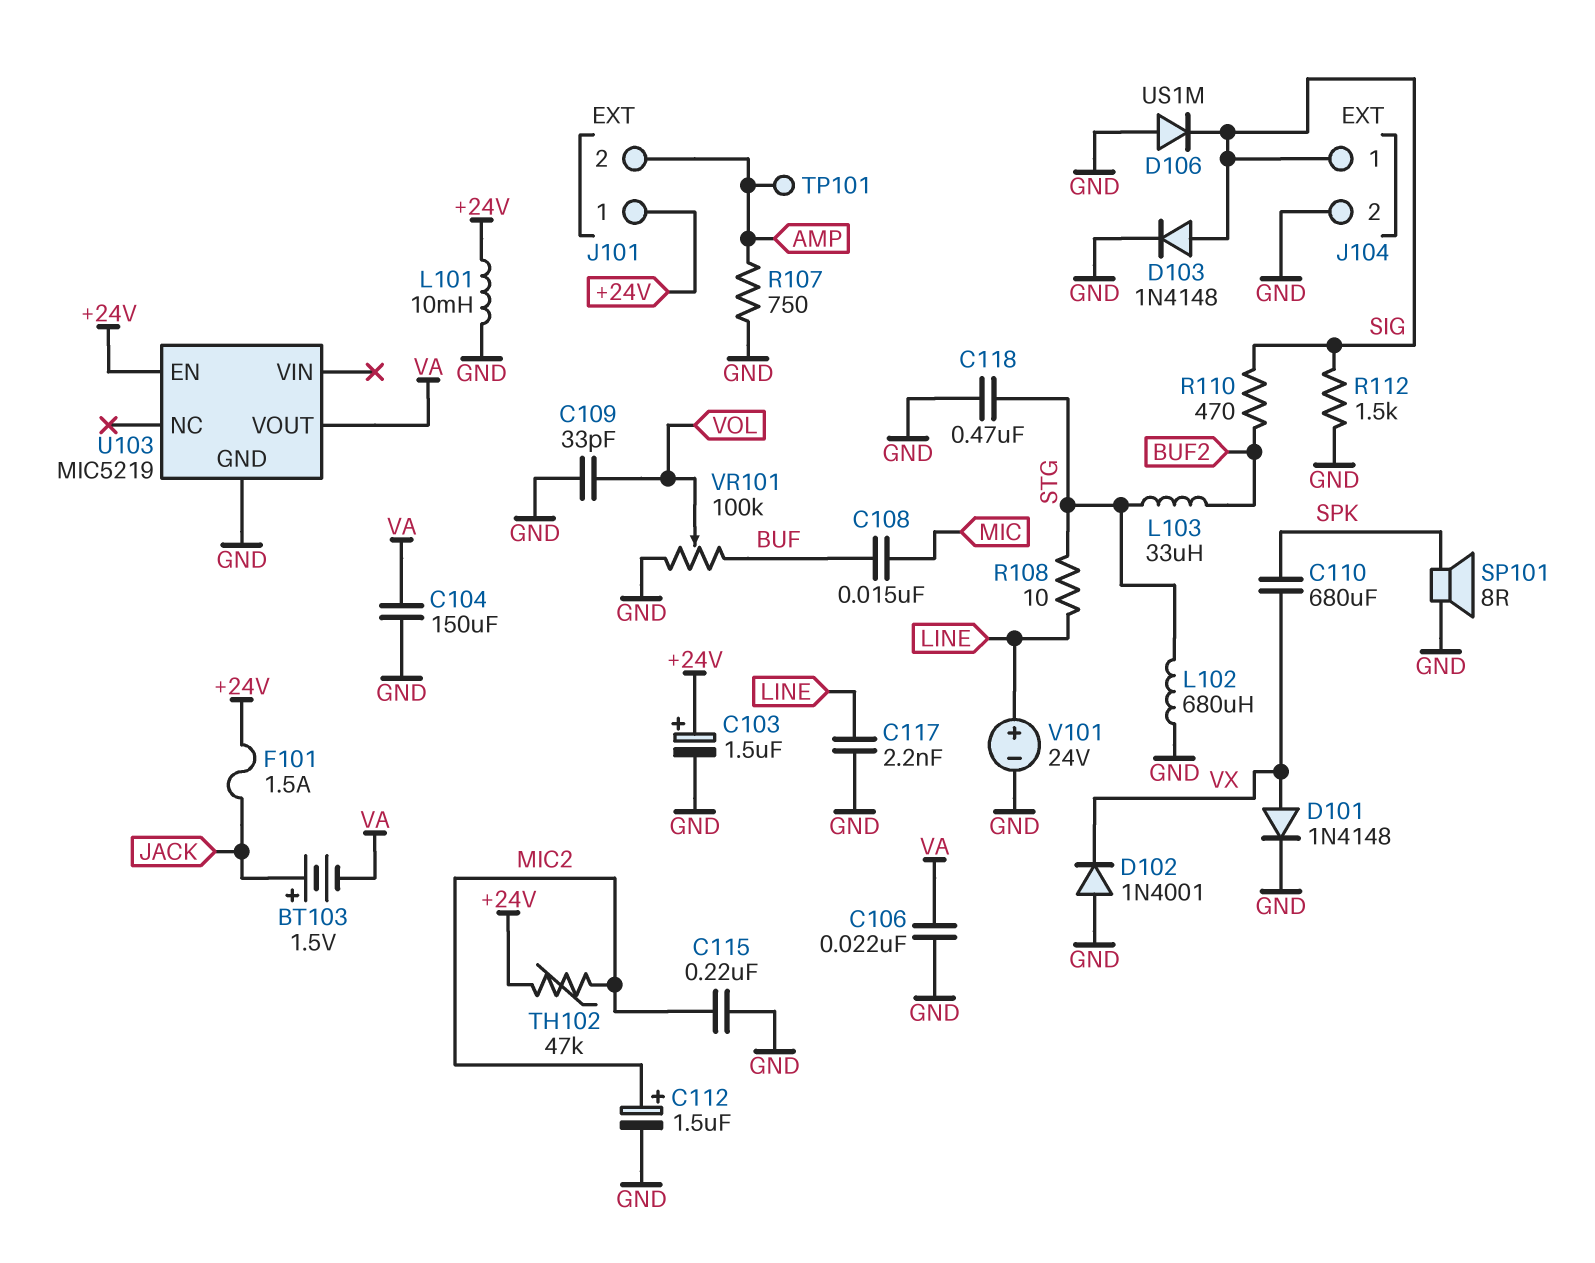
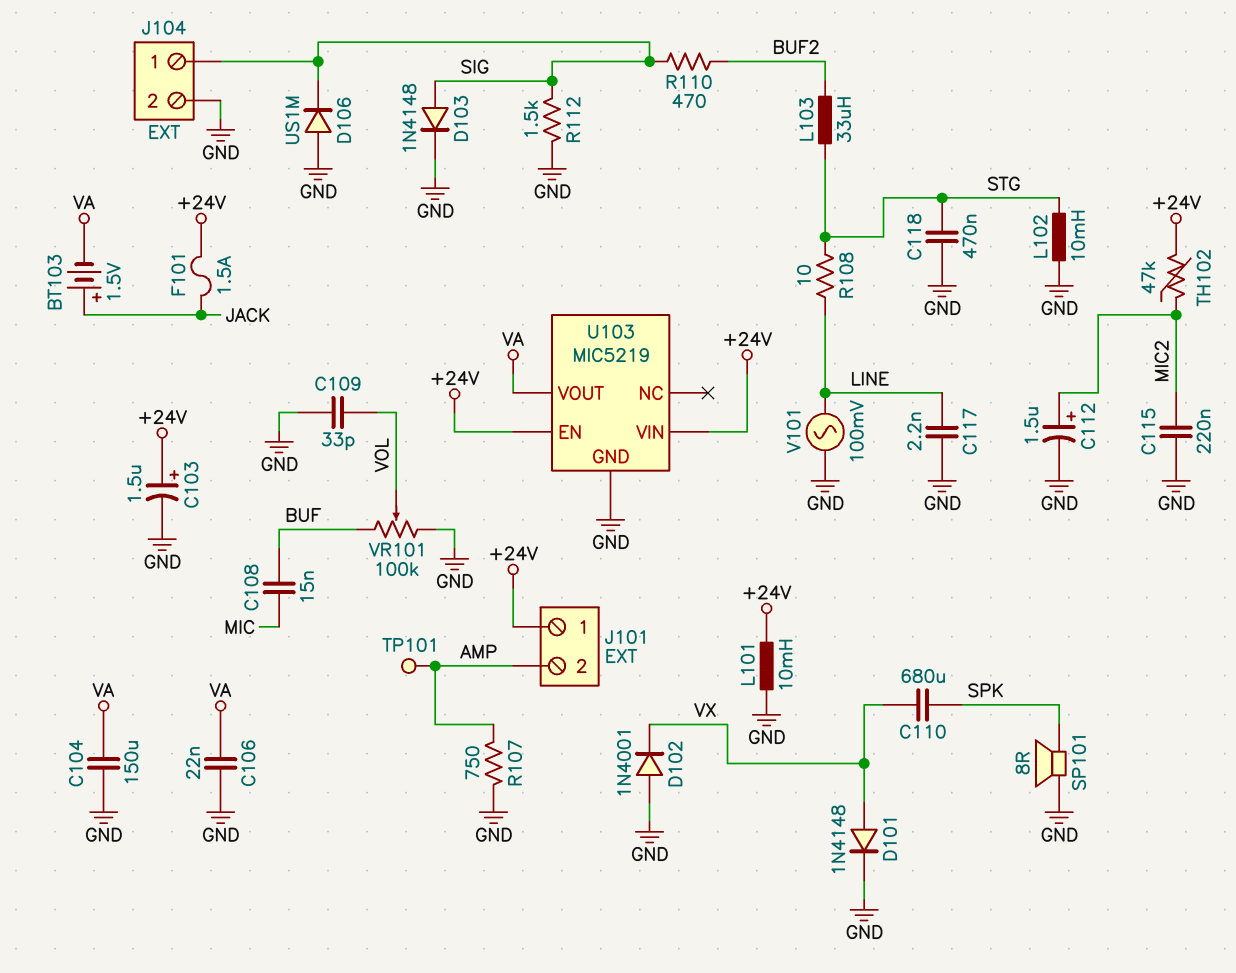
L102: 680uH (GND, STG) -> 10mH (GND, STG)
U103 pin VIN: none -> +24V
V101: 24V (plus LINE, minus GND) -> AC 100mV (GND, LINE)

